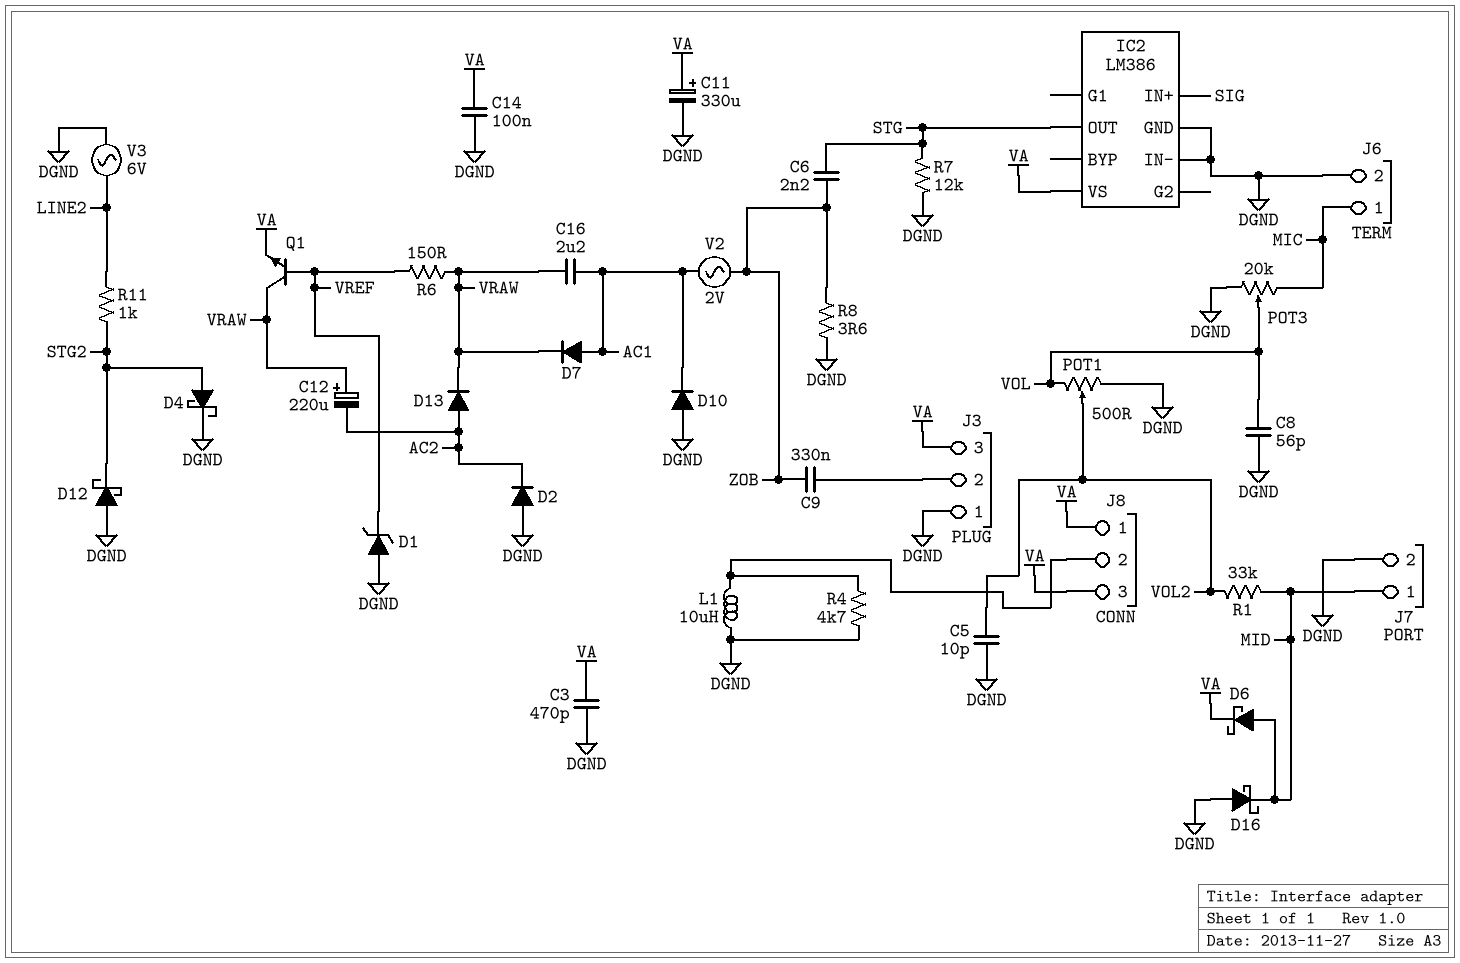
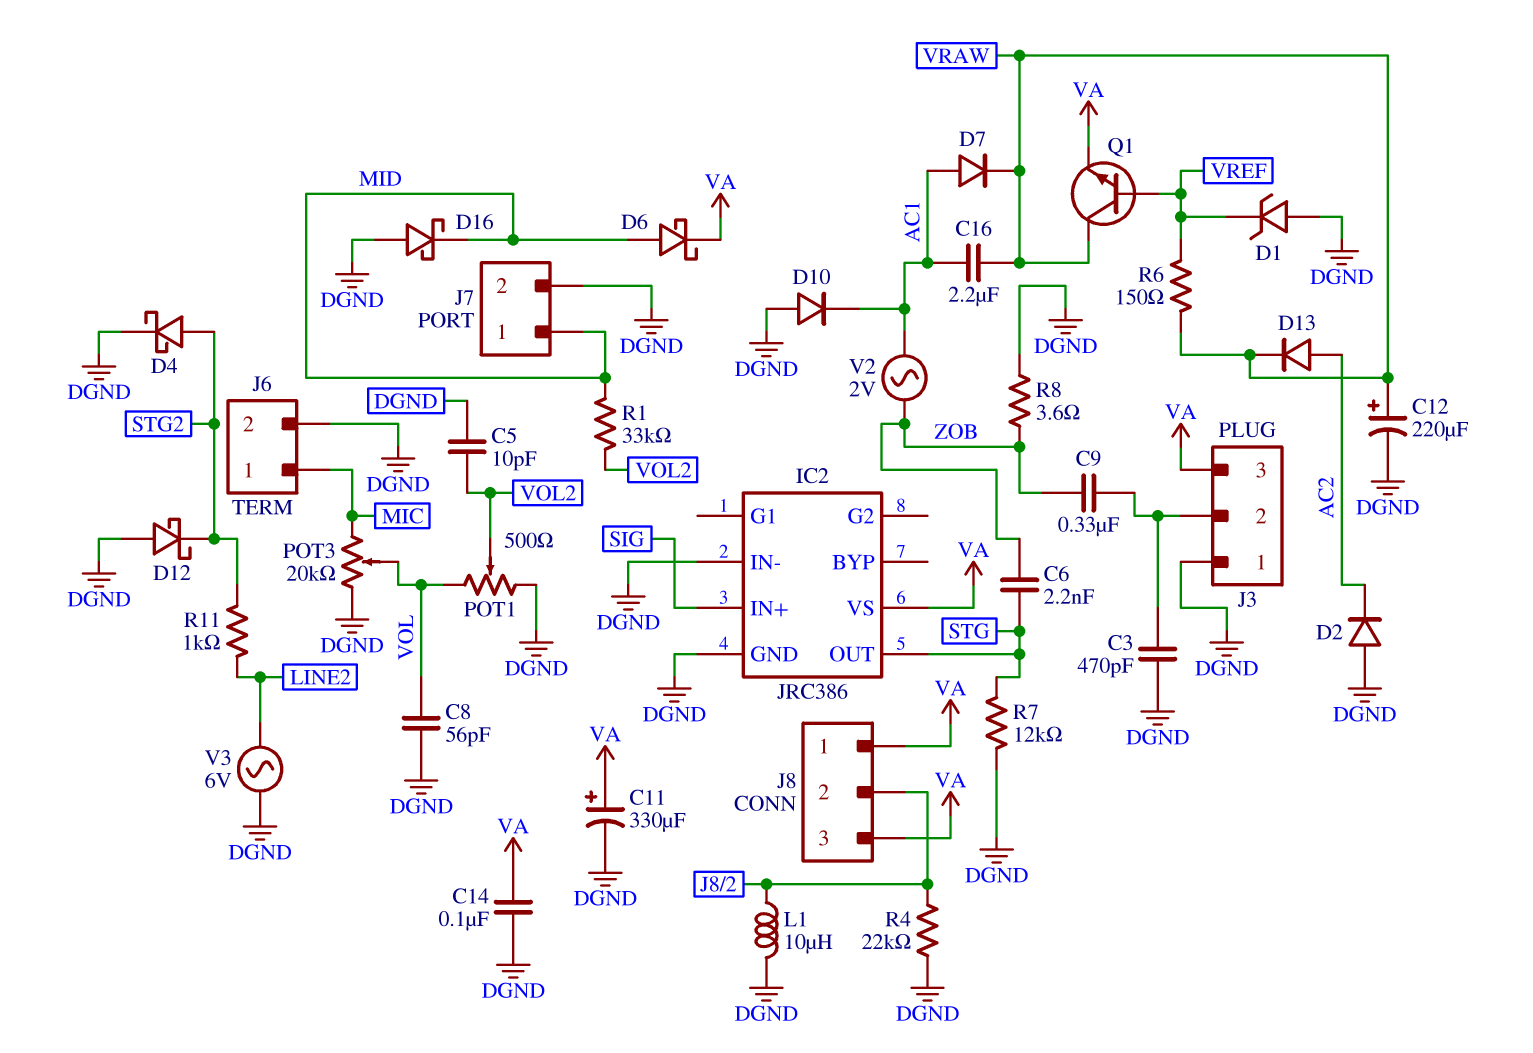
C3: 470pF (DGND, VA) -> 470pF (DGND, J3/2)
C12: 220uF (plus VRAW, minus AC2) -> 220uF (plus VRAW, minus DGND)
IC2: LM386 -> JRC386
R4: 4.7k (DGND, J8/2) -> 22k (DGND, J8/2)

